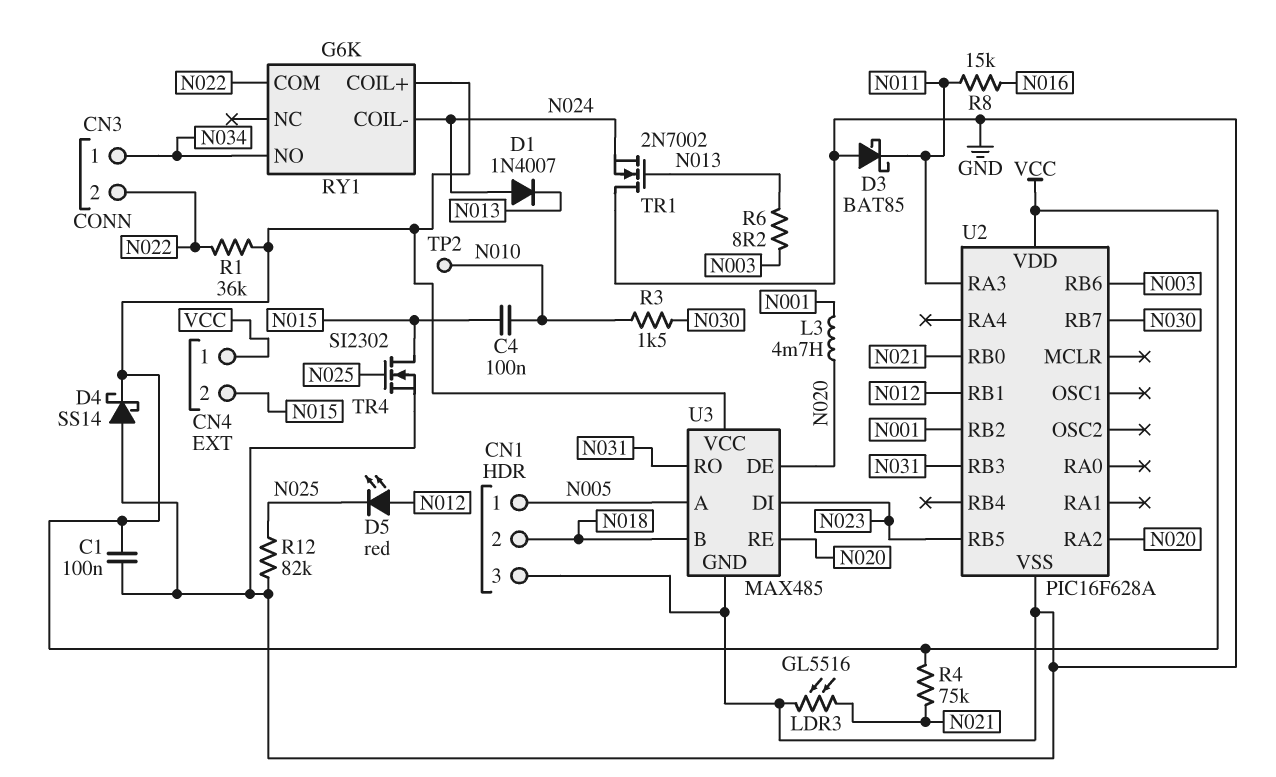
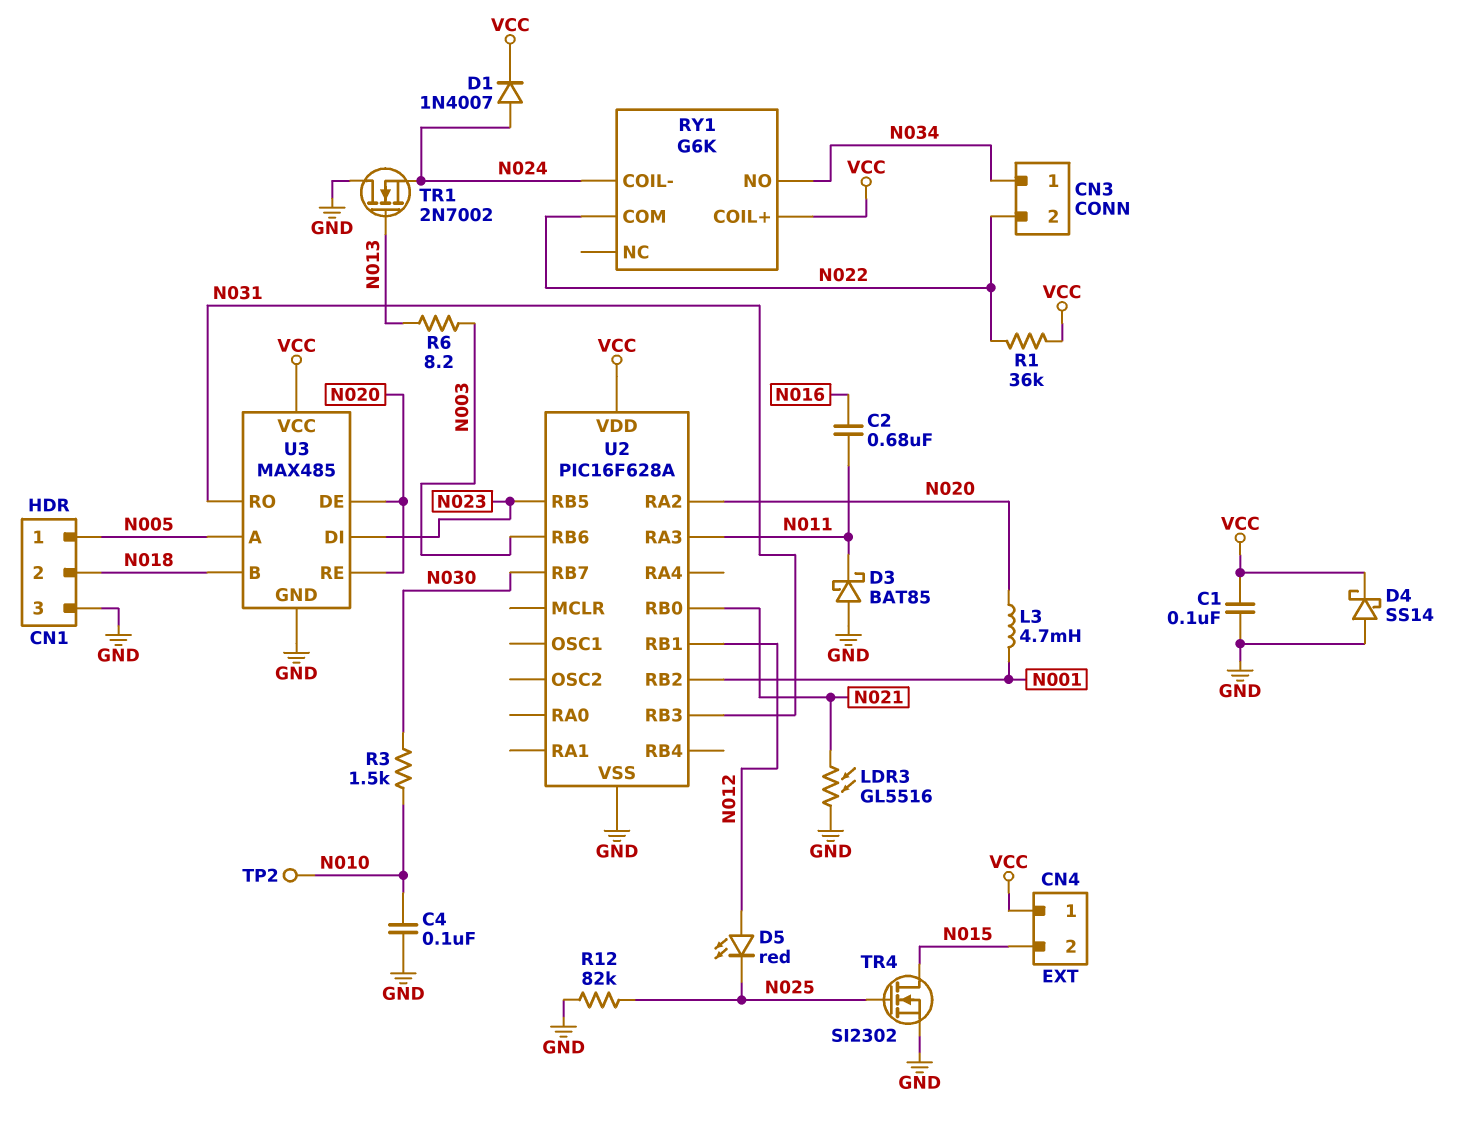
C2: none -> 680nF (N011, N016)
C4: 100nF (N010, N015) -> 100nF (GND, N010)
D1: diode 1N4007 (A N024, K N013) -> diode 1N4007 (A N024, K VCC)
R4: 75k (N021, VCC) -> none
R8: 15k (N011, N016) -> none

